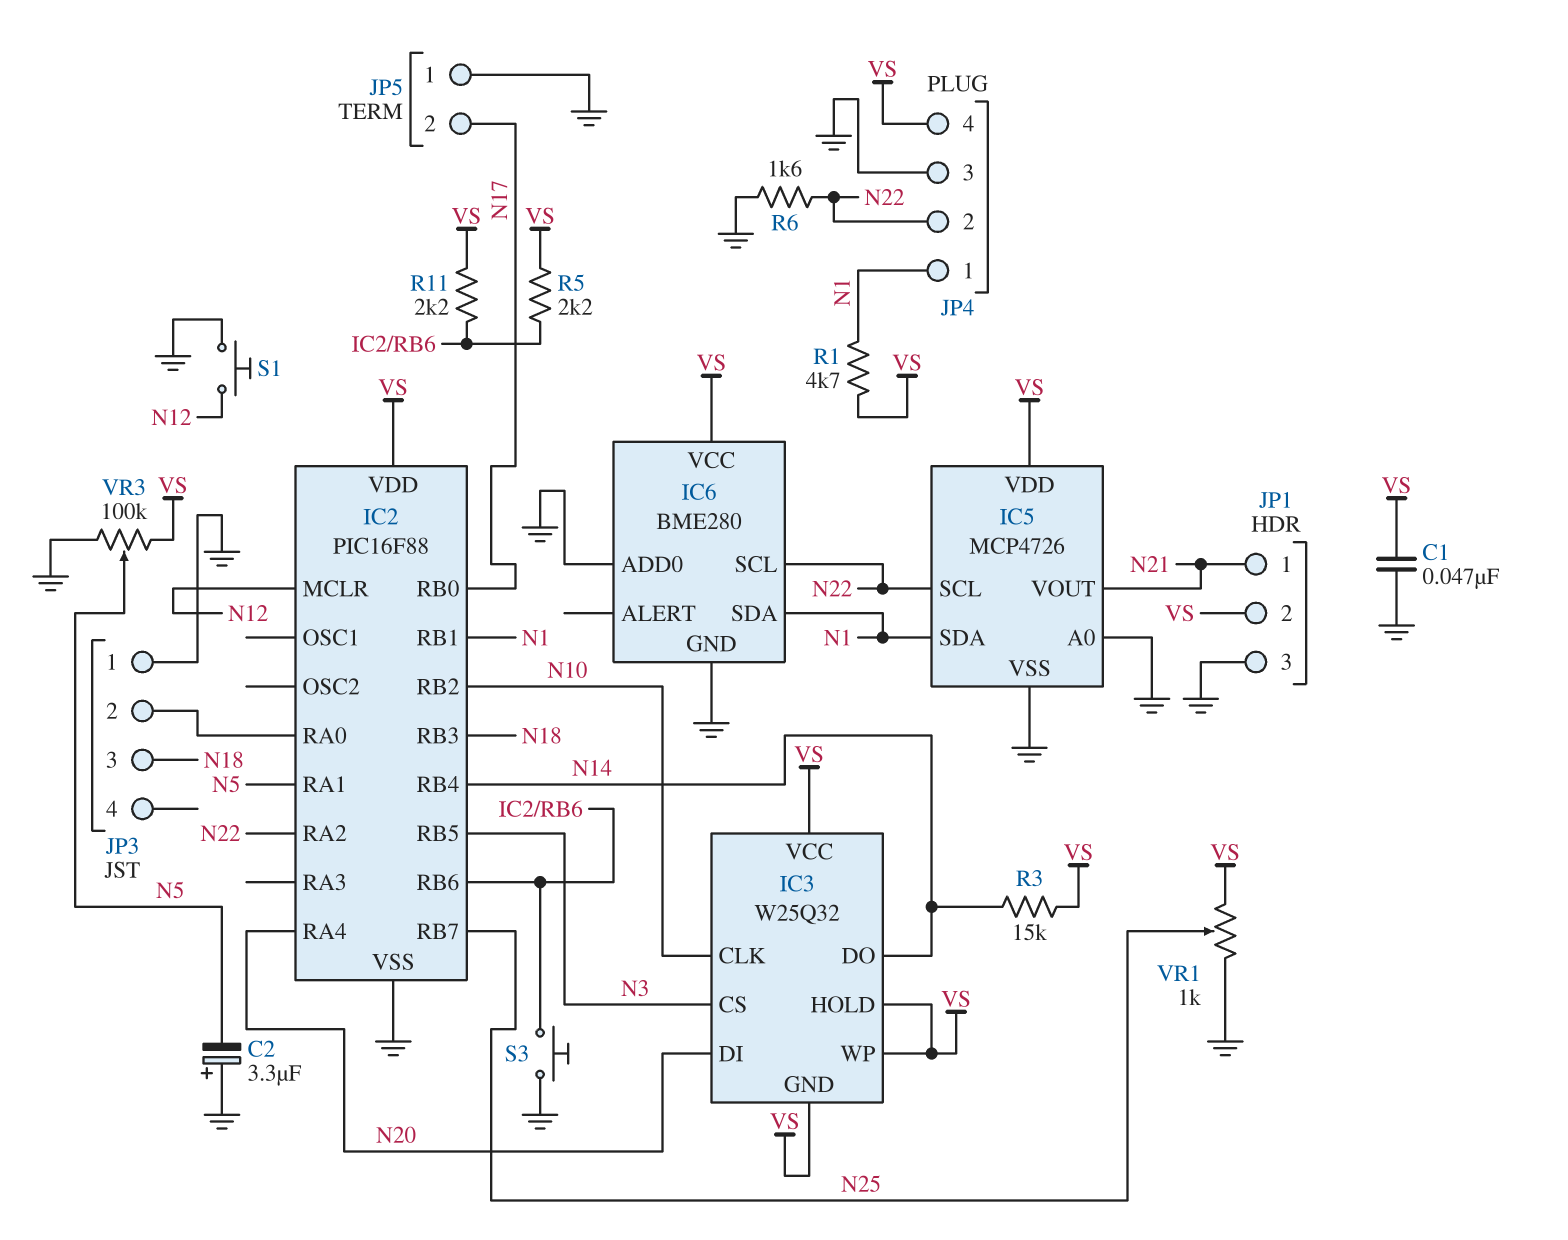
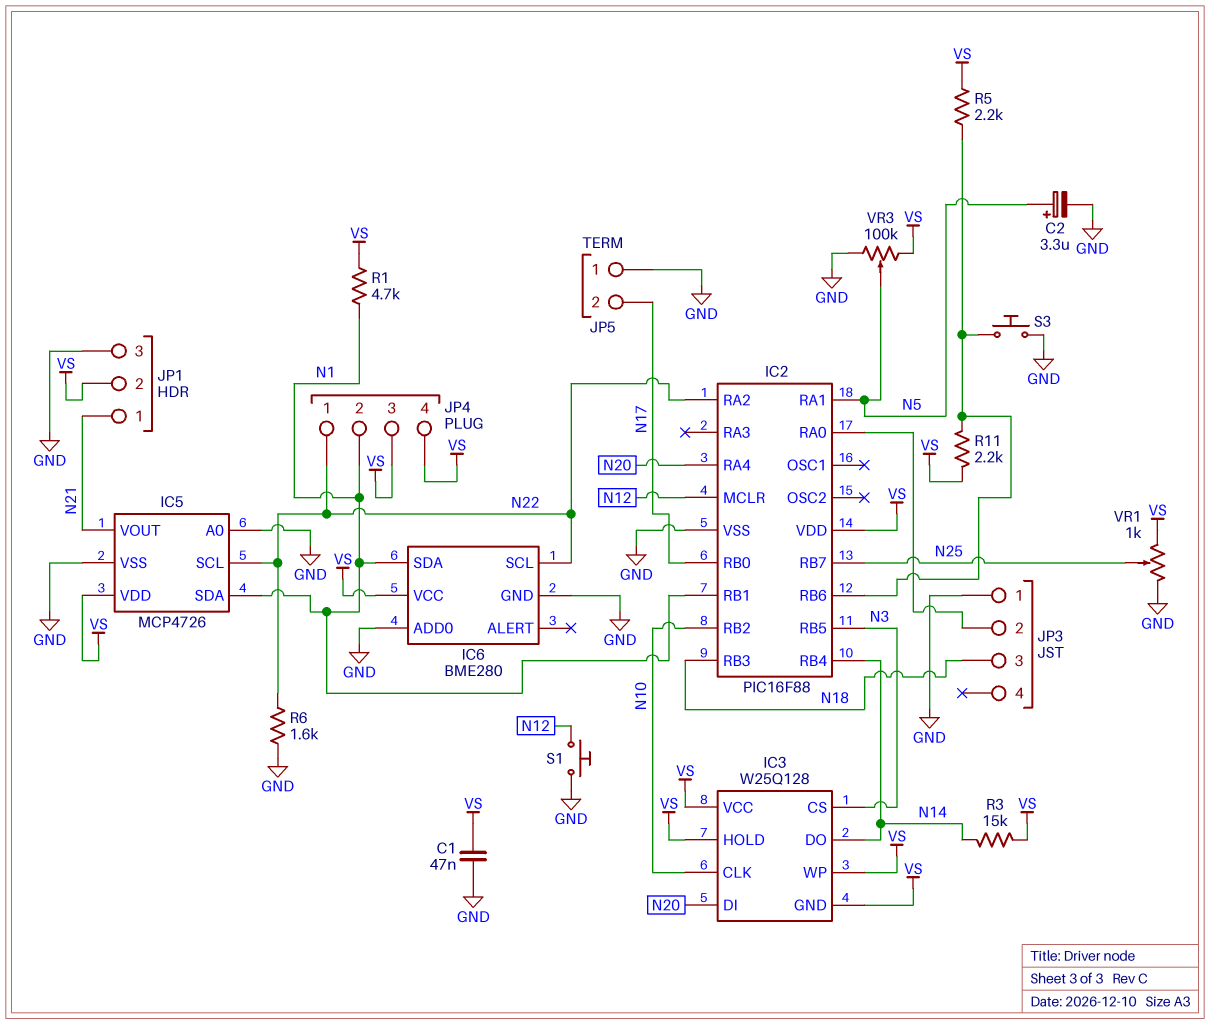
C2: 3.3uF (plus GND, minus N5) -> 3.3uF (plus N5, minus GND)
IC3: W25Q32 -> W25Q128
JP4 pin 1: N1 -> N22
JP4 pin 2: N22 -> N1
JP4 pin 3: GND -> VS

